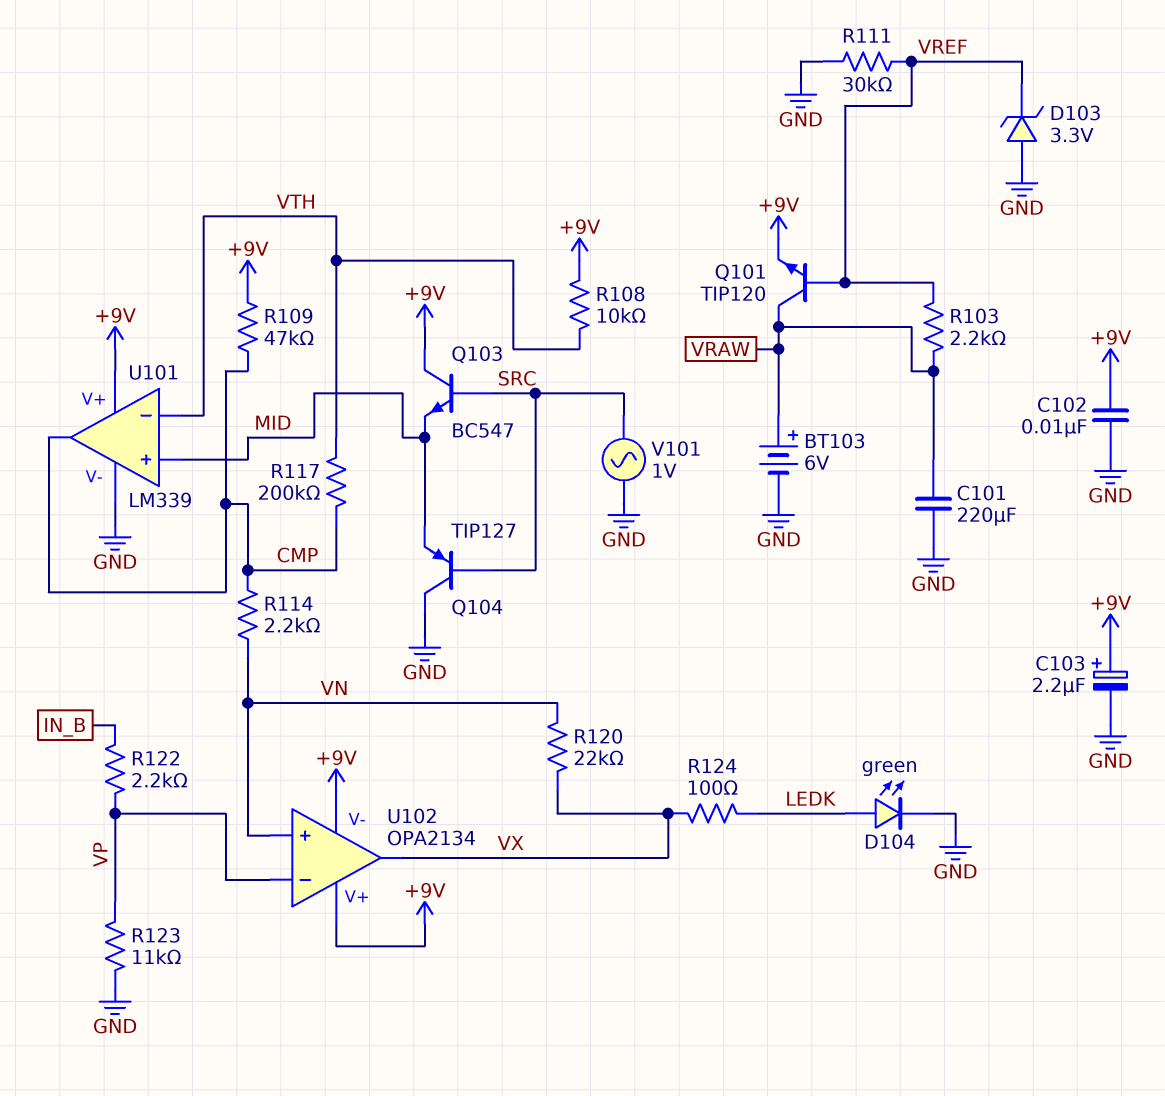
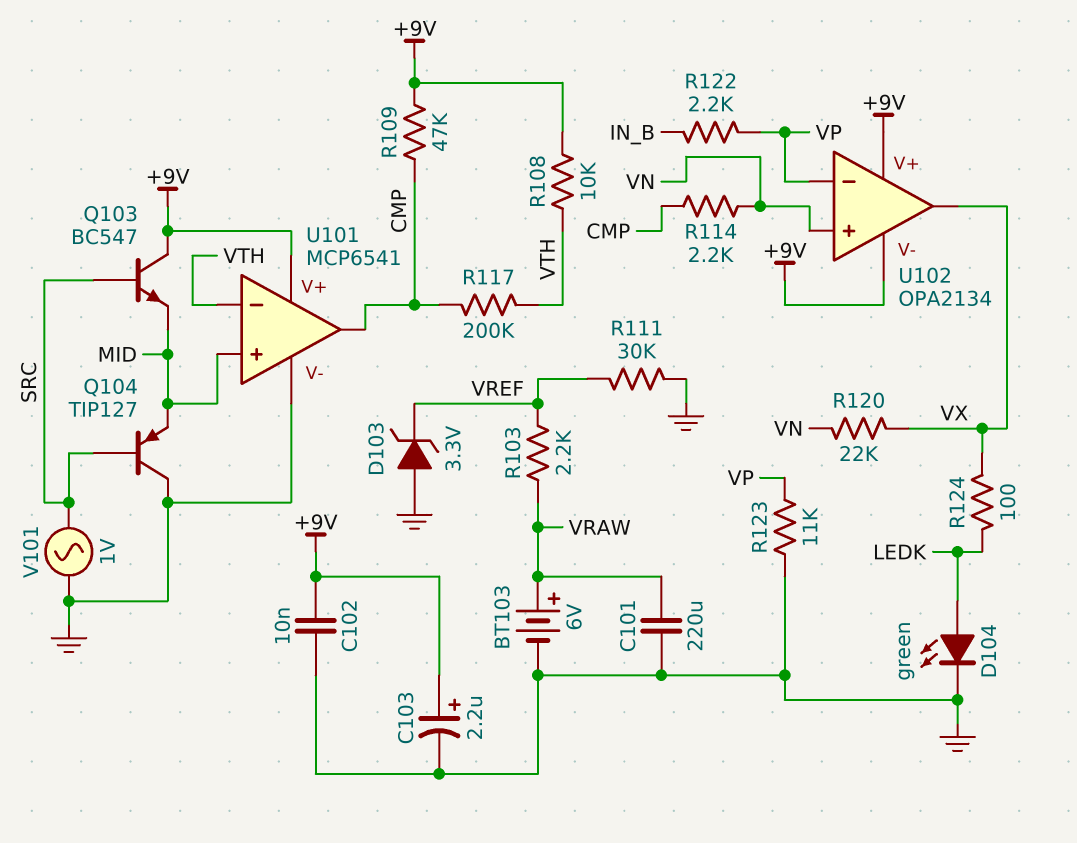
Q101: NPN TIP120 (B VREF, C VRAW, E +9V) -> none
U101: LM339 -> MCP6541

